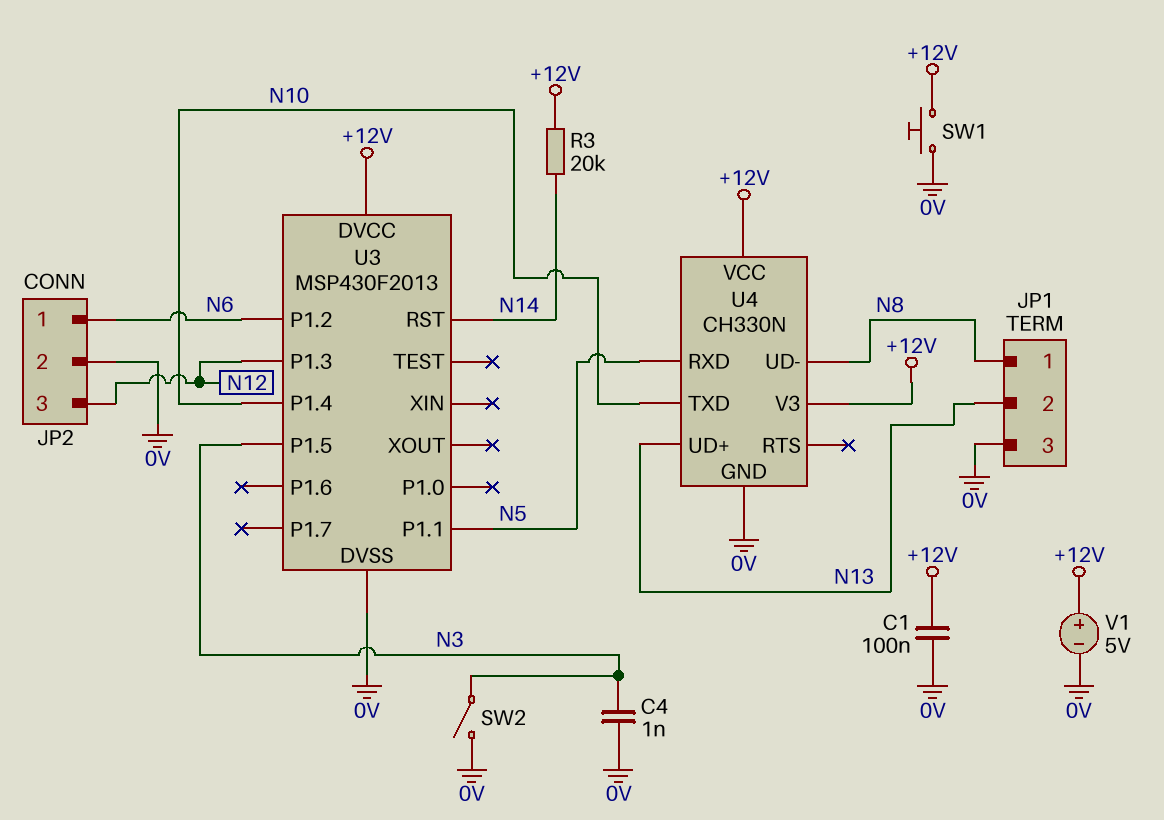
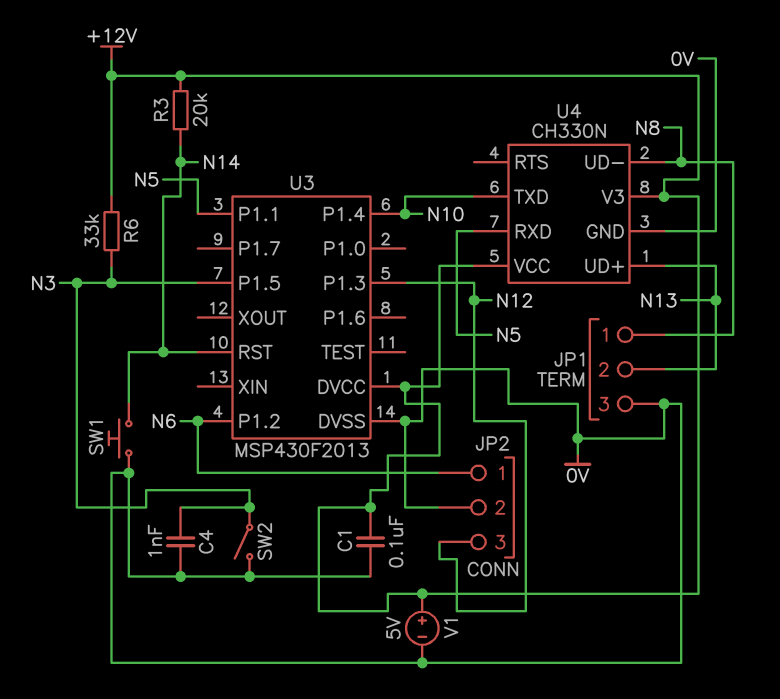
R6: none -> 33k (+12V, N3)
SW1: button (+12V, 0V) -> button (0V, N14)

